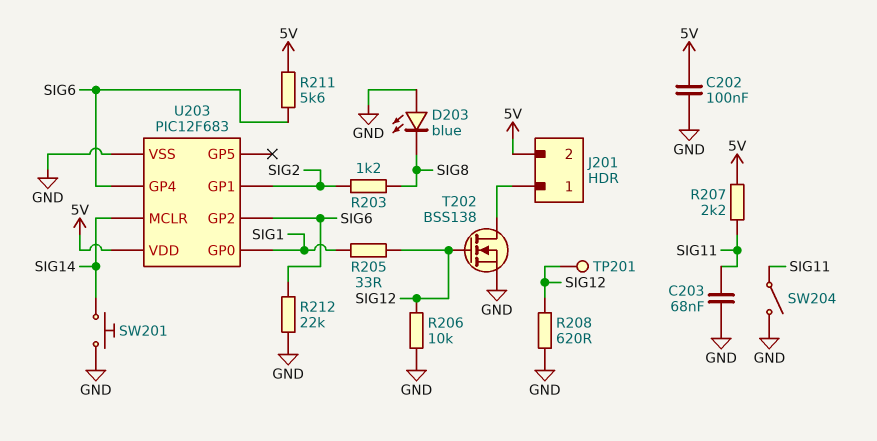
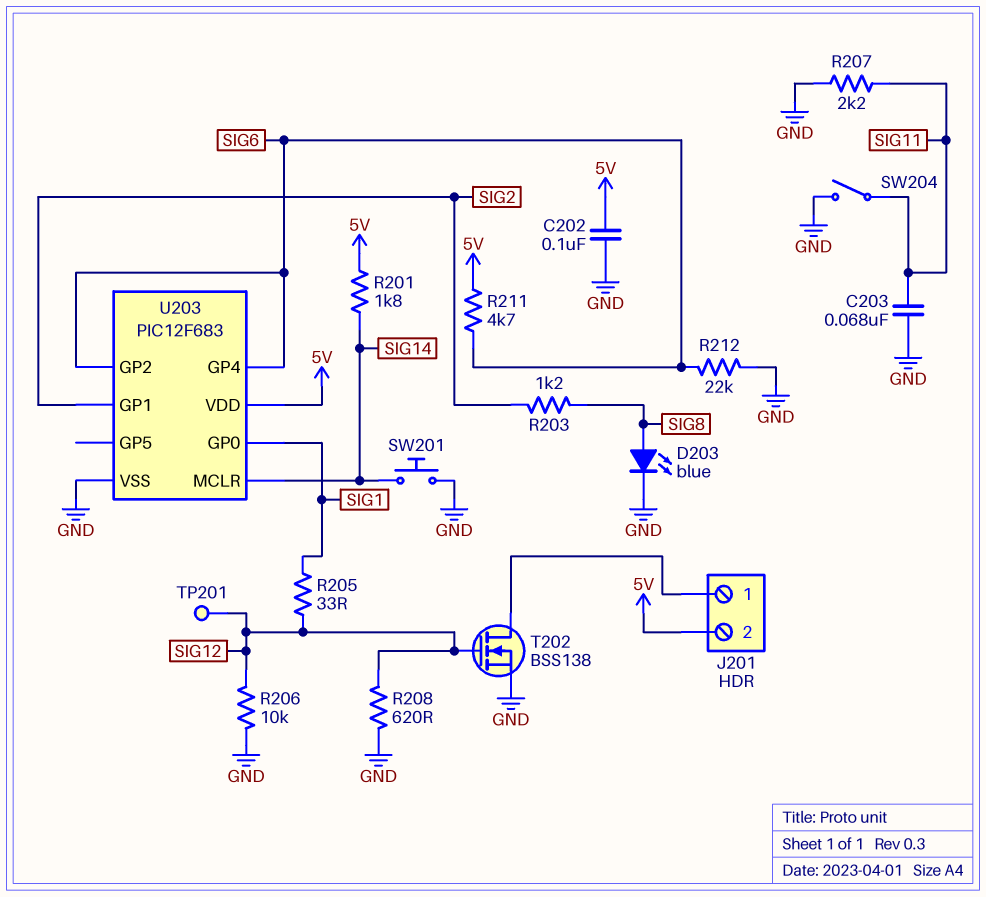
D203: LED blue (A GND, K SIG8) -> LED blue (A SIG8, K GND)
R201: none -> 1.8k (5V, SIG14)
R207: 2.2k (5V, SIG11) -> 2.2k (GND, SIG11)
R211: 5.6k (5V, SIG6) -> 4.7k (5V, SIG6)

